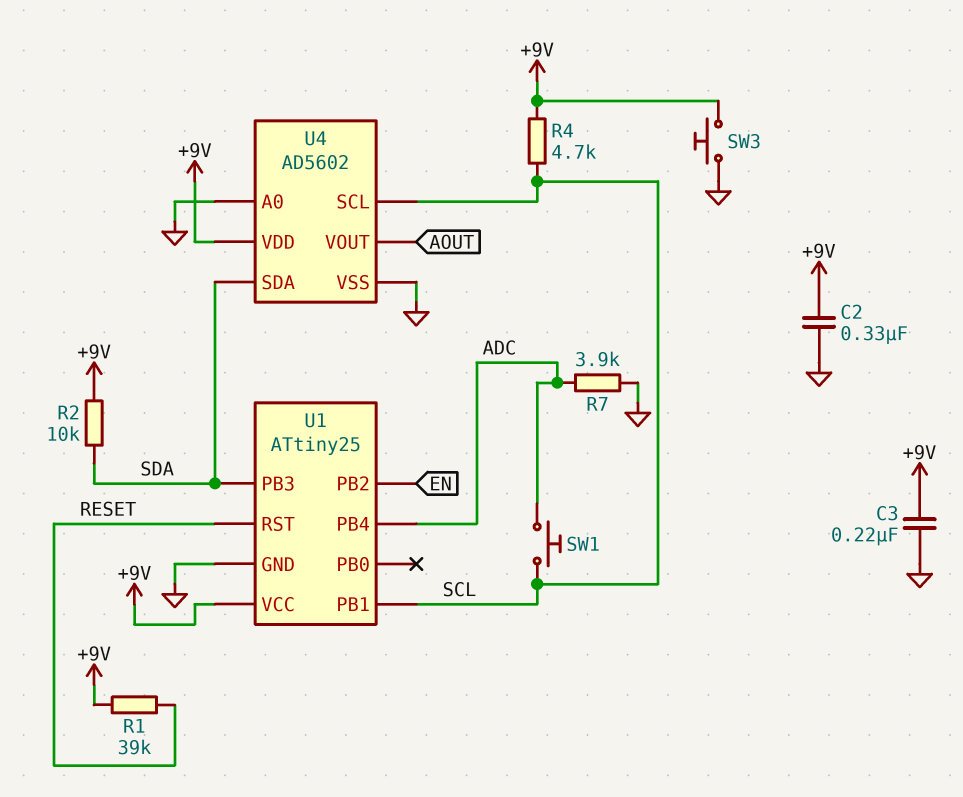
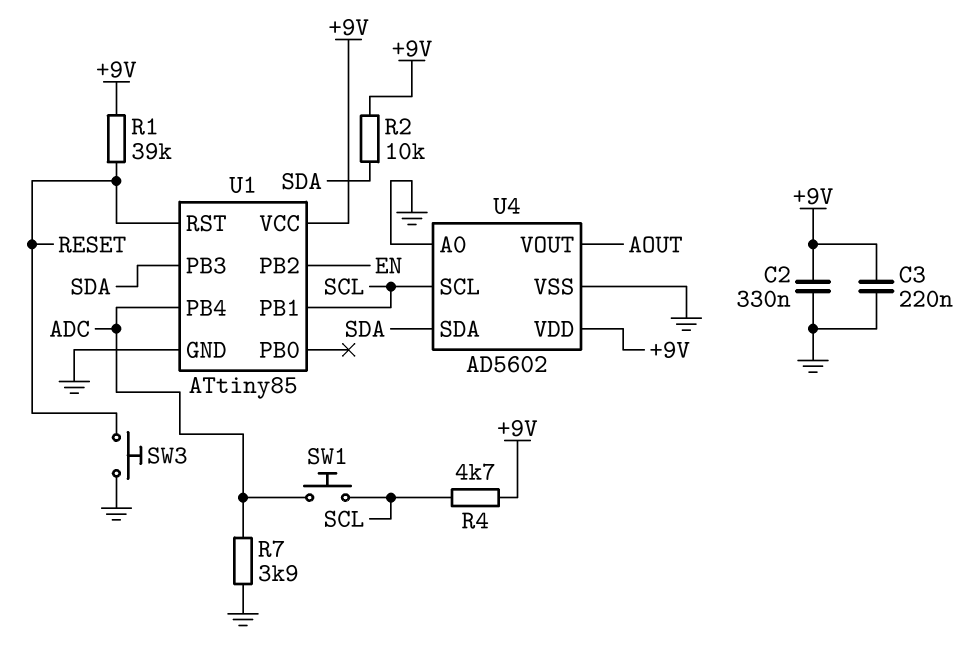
SW3: button (+9V, GND) -> button (GND, RESET)
U1: ATtiny25 -> ATtiny85

